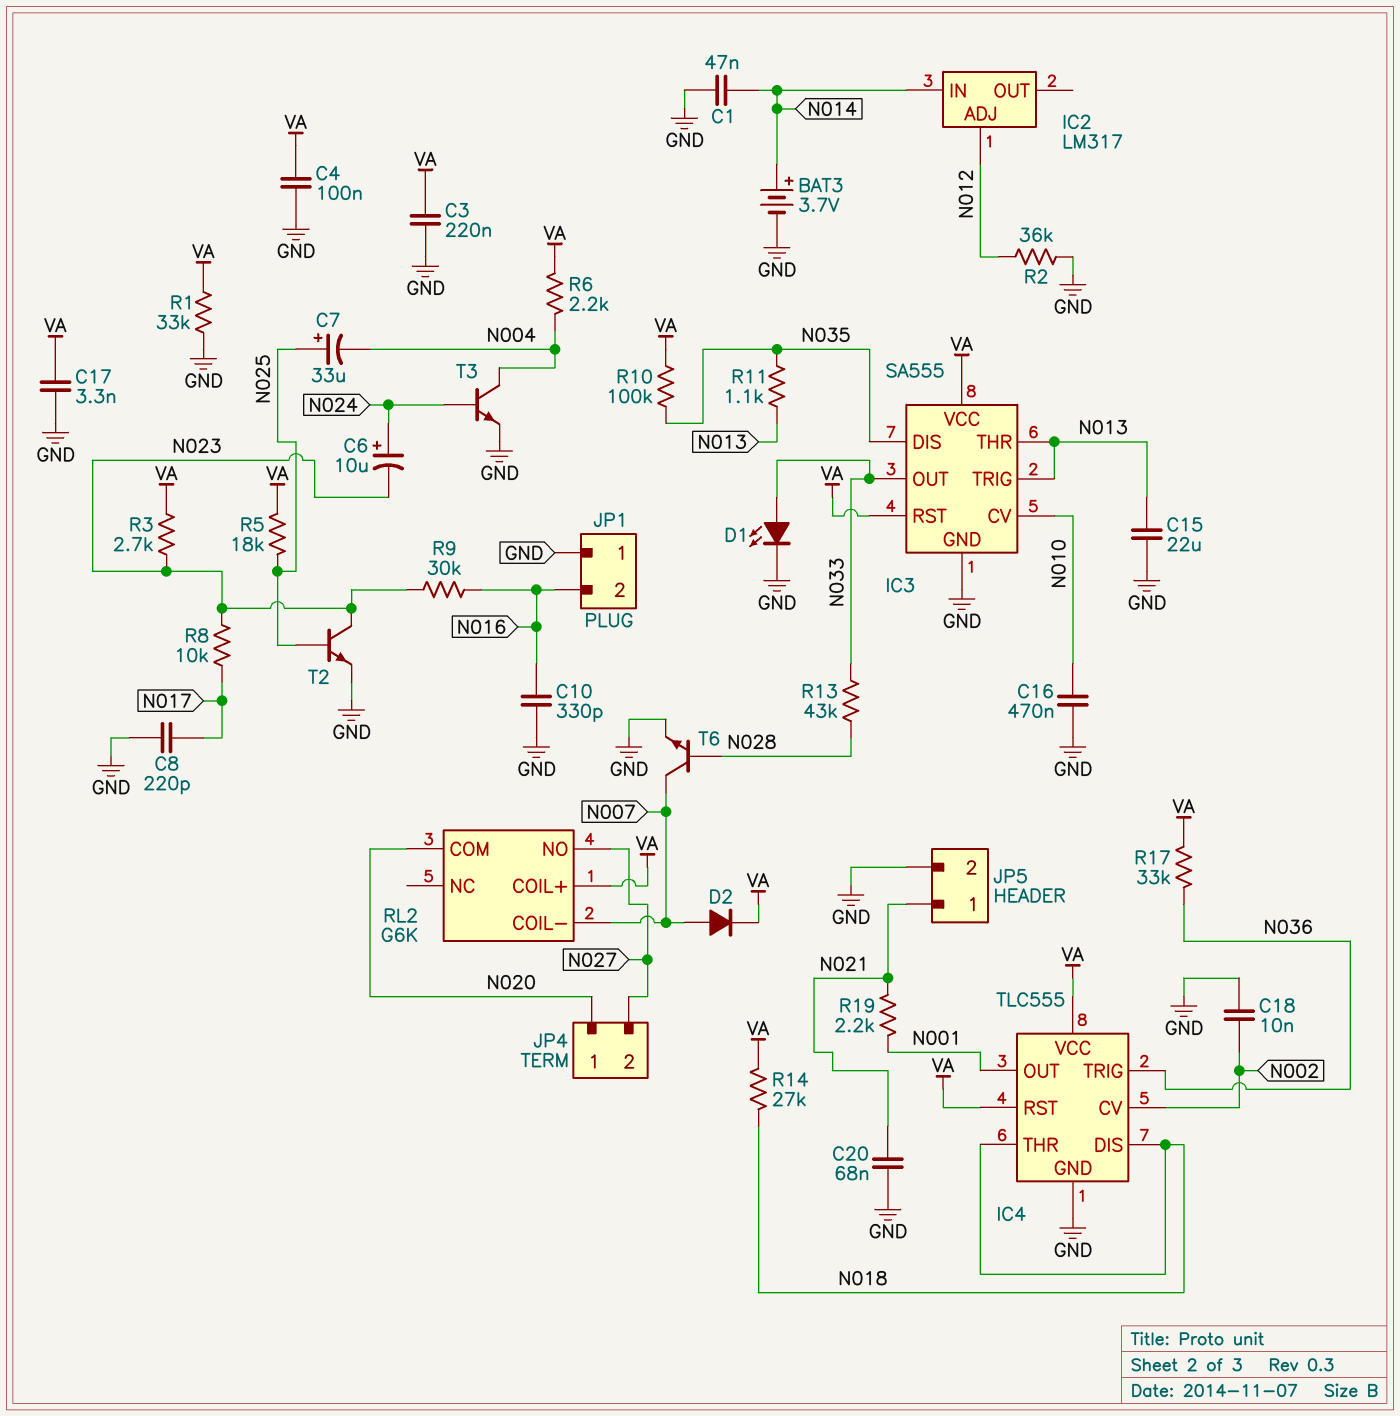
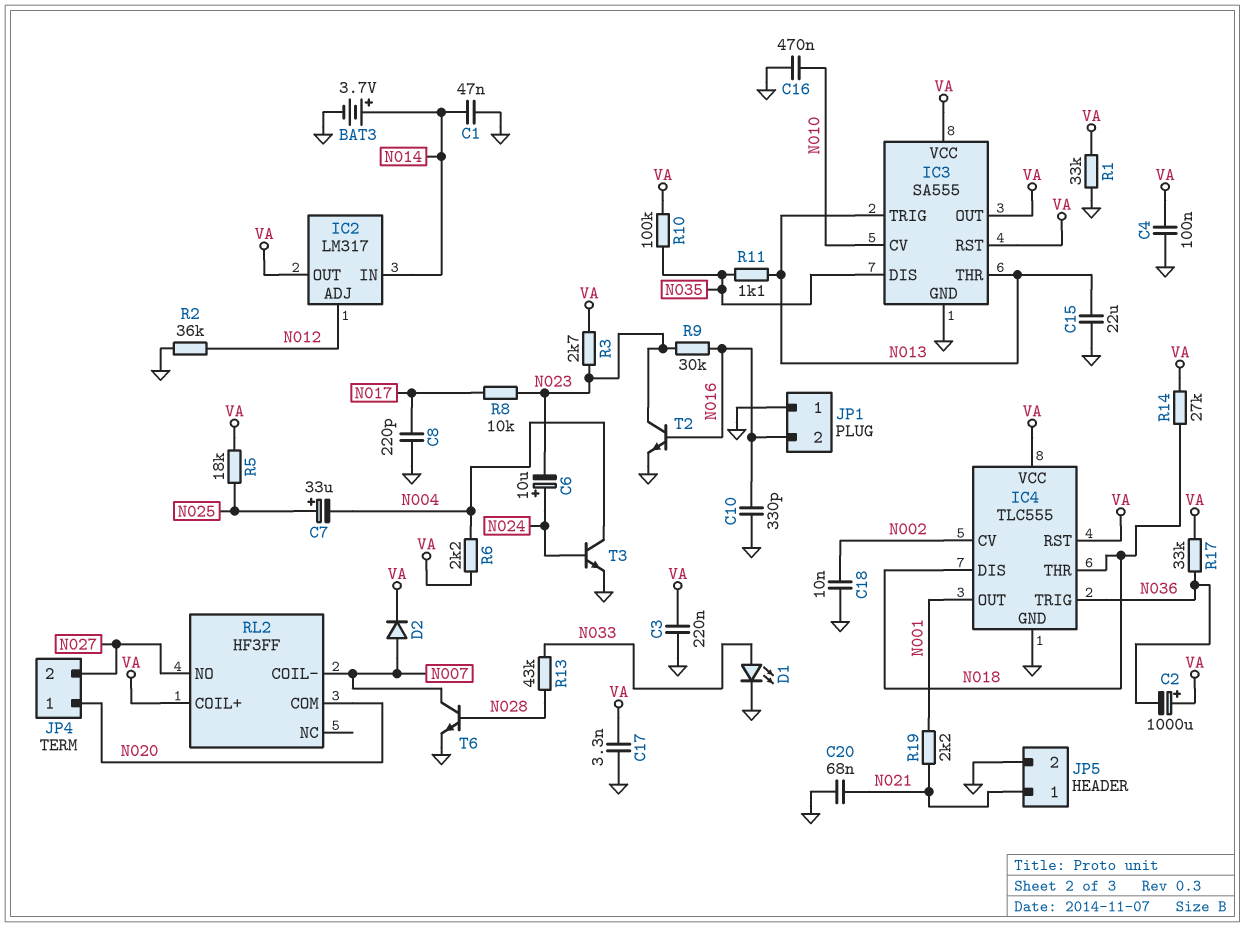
C2: none -> 1000uF (plus VA, minus N036)
IC2 pin OUT: none -> VA
IC3 pin OUT: N033 -> VA
RL2: G6K -> HF3FF
T2: NPN (B N025, C N023, E GND) -> NPN (B N016, C N023, E GND)

